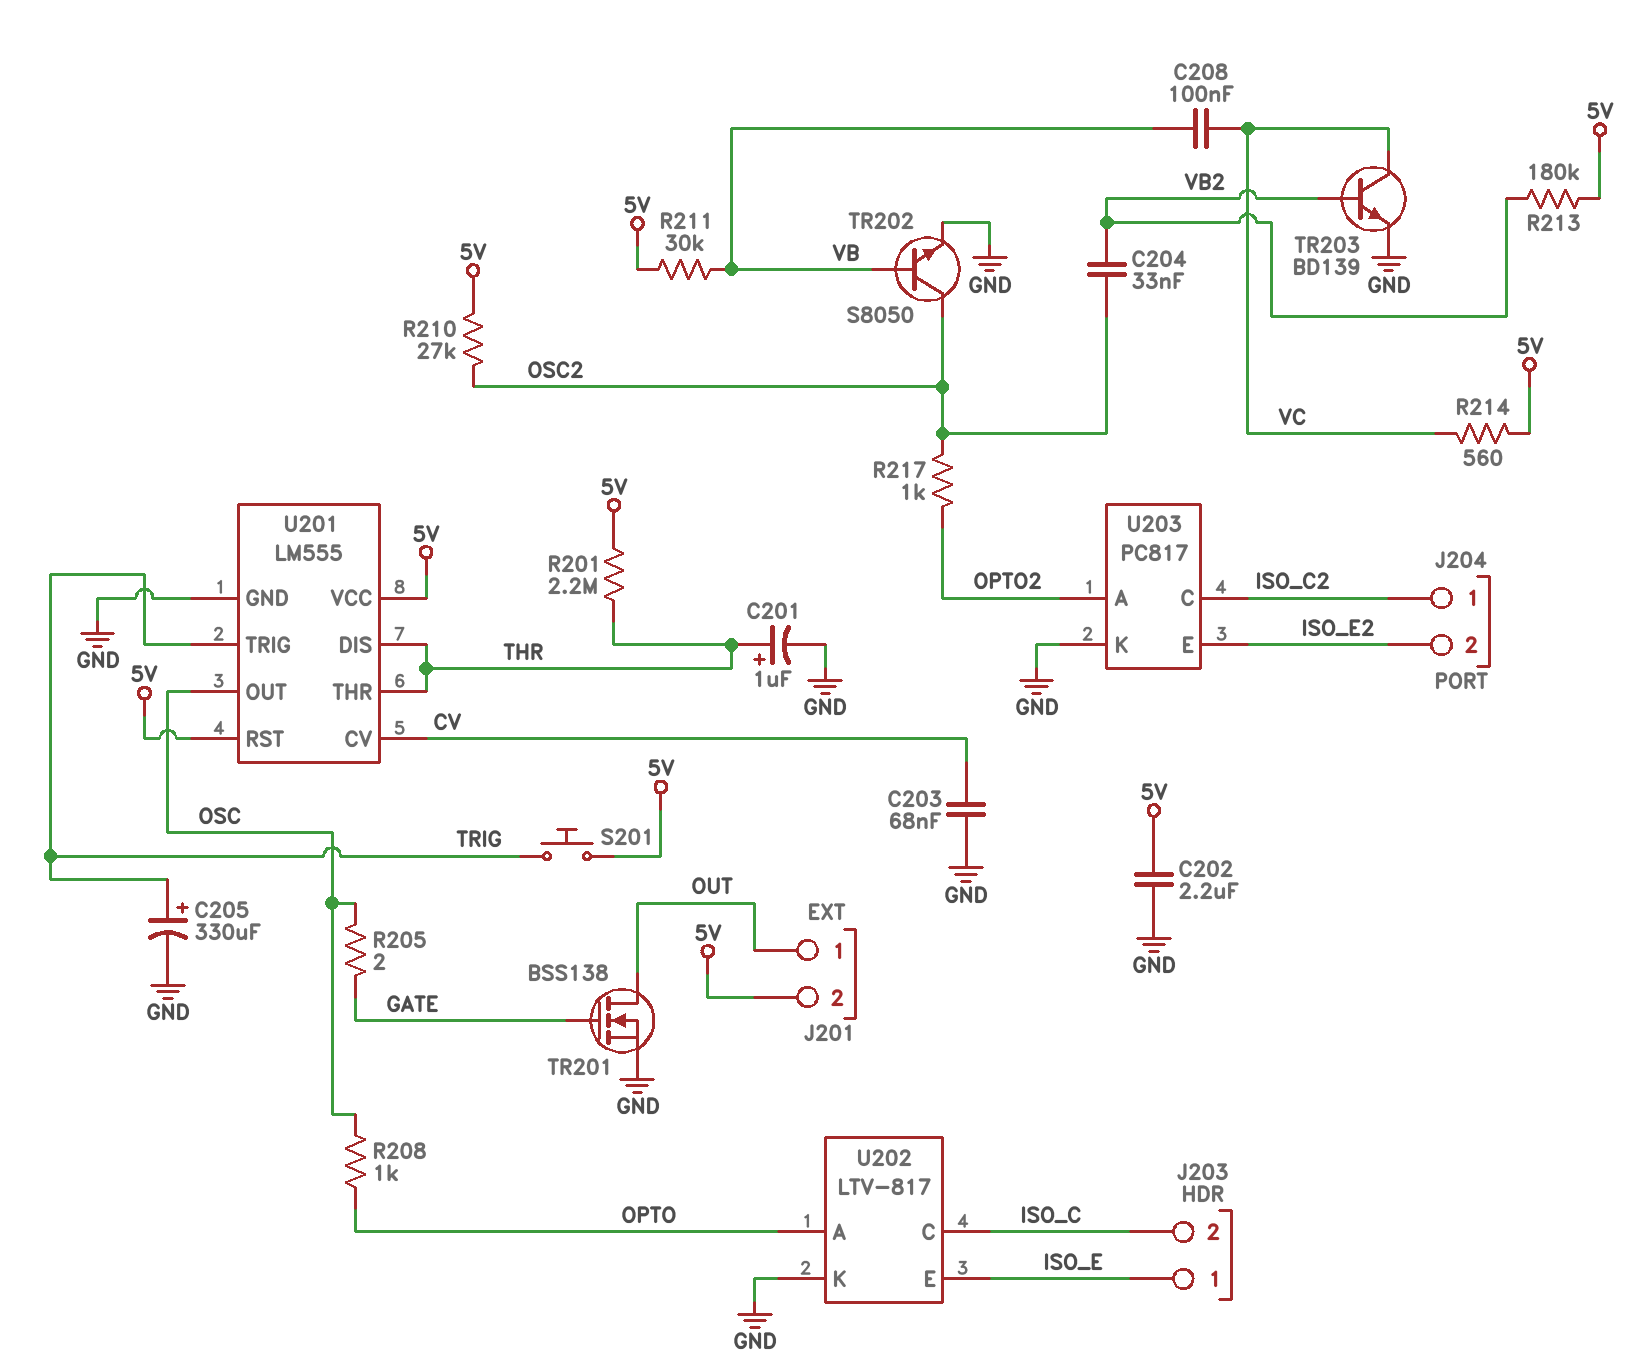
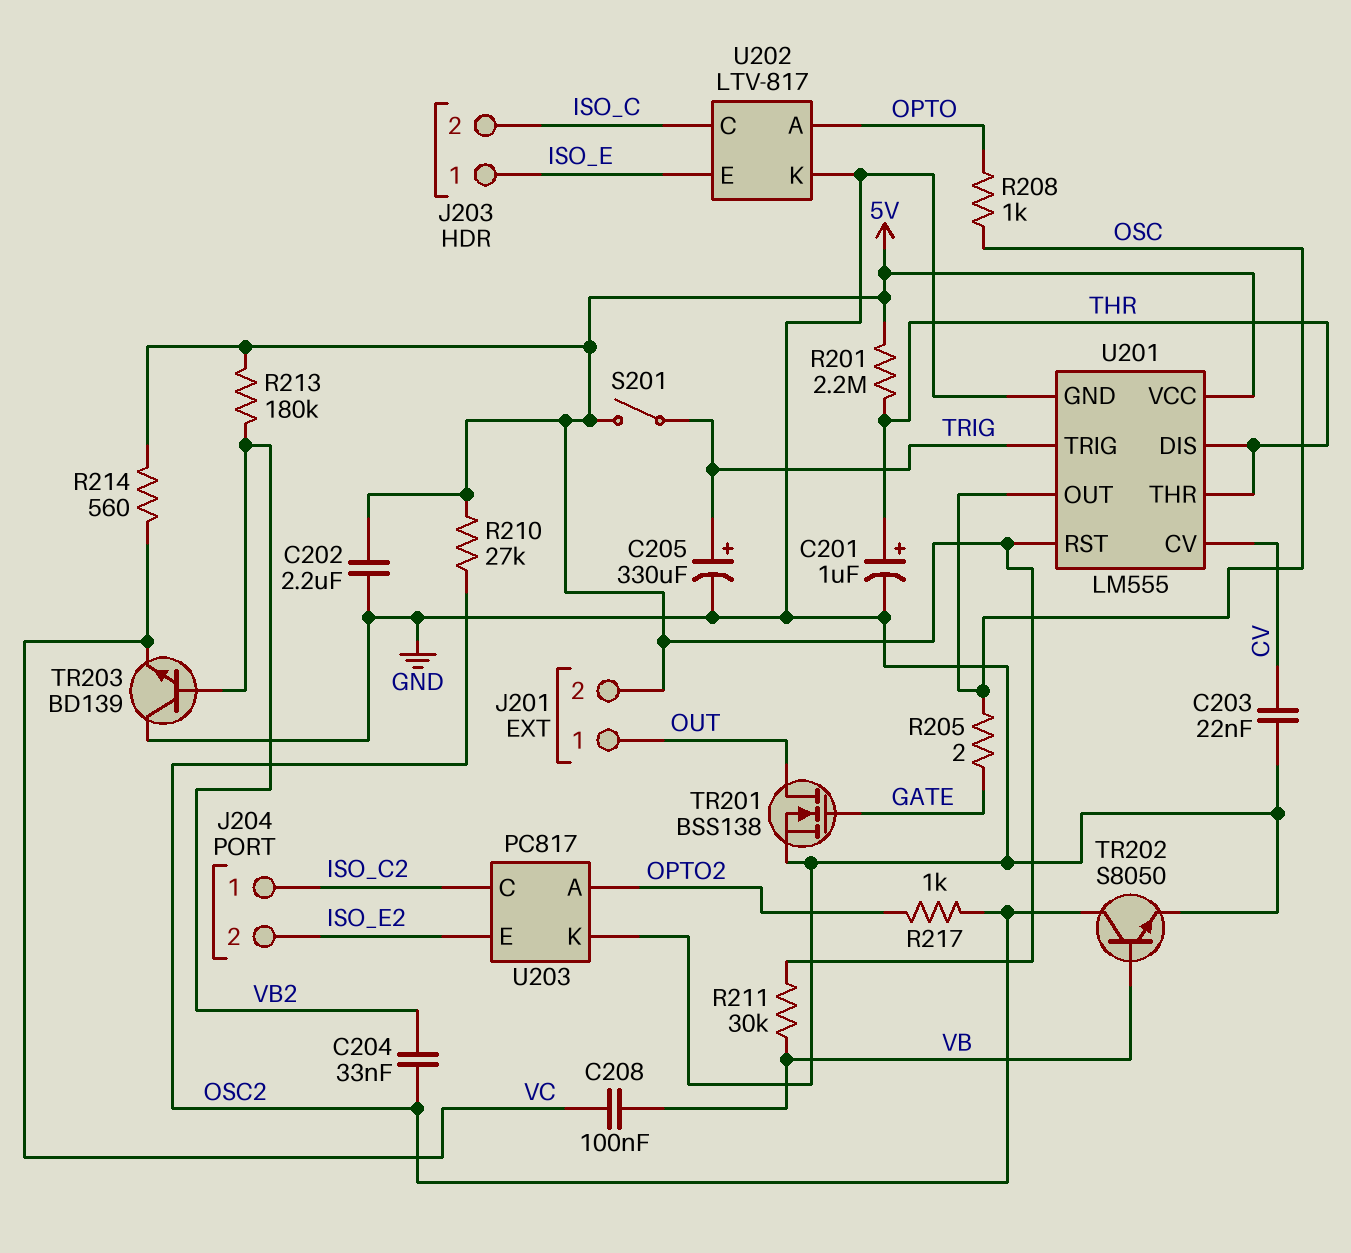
C203: 68nF (CV, GND) -> 22nF (CV, GND)
S201: button (5V, TRIG) -> switch (5V, TRIG)
TR203: NPN BD139 (B VB2, C VC, E GND) -> NPN BD139 (B VB2, C GND, E VC)

